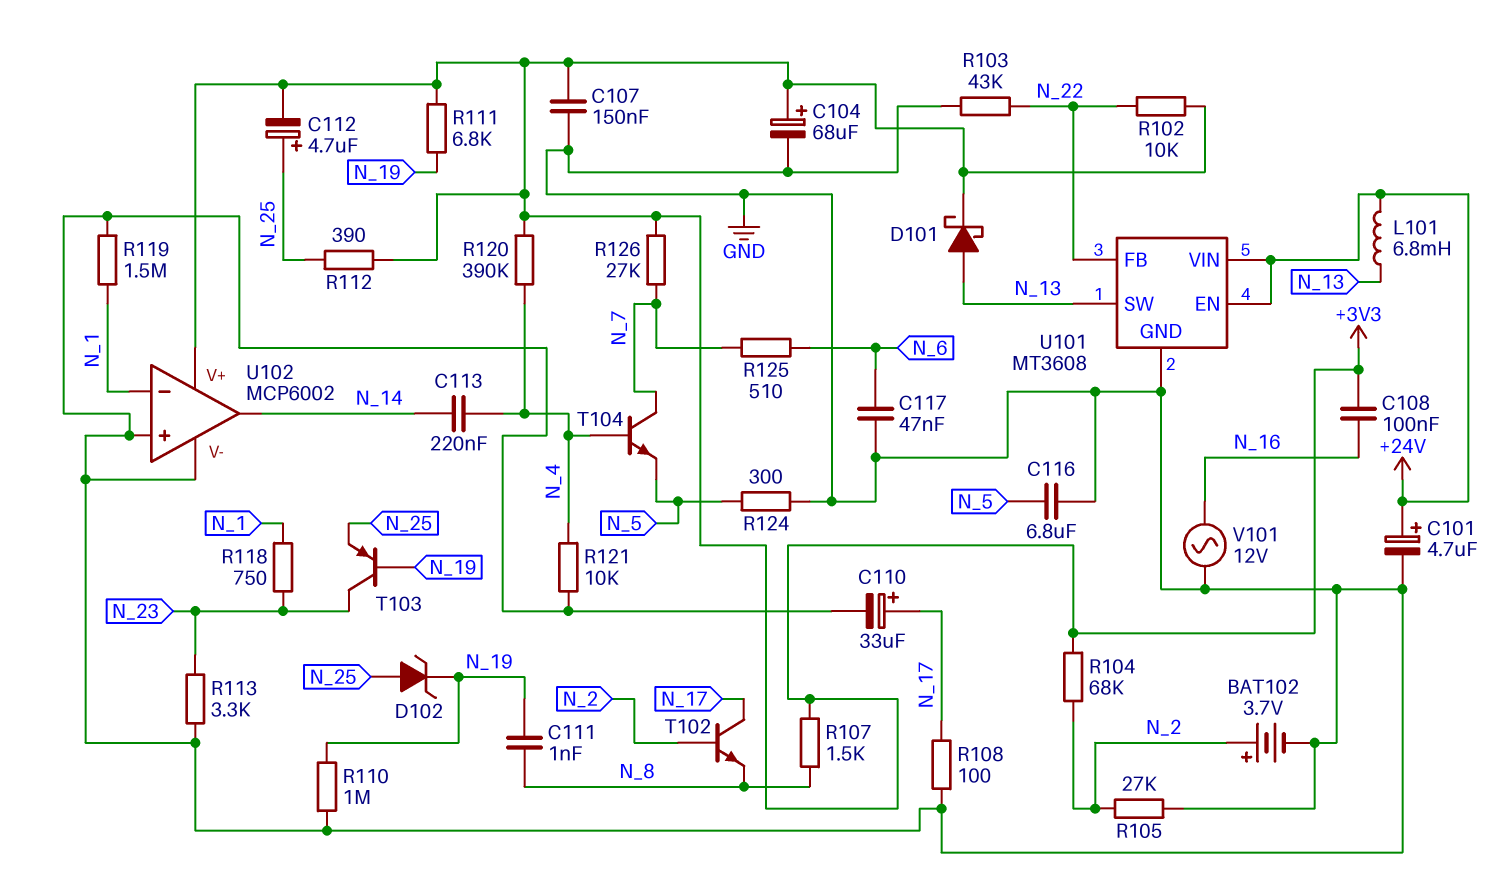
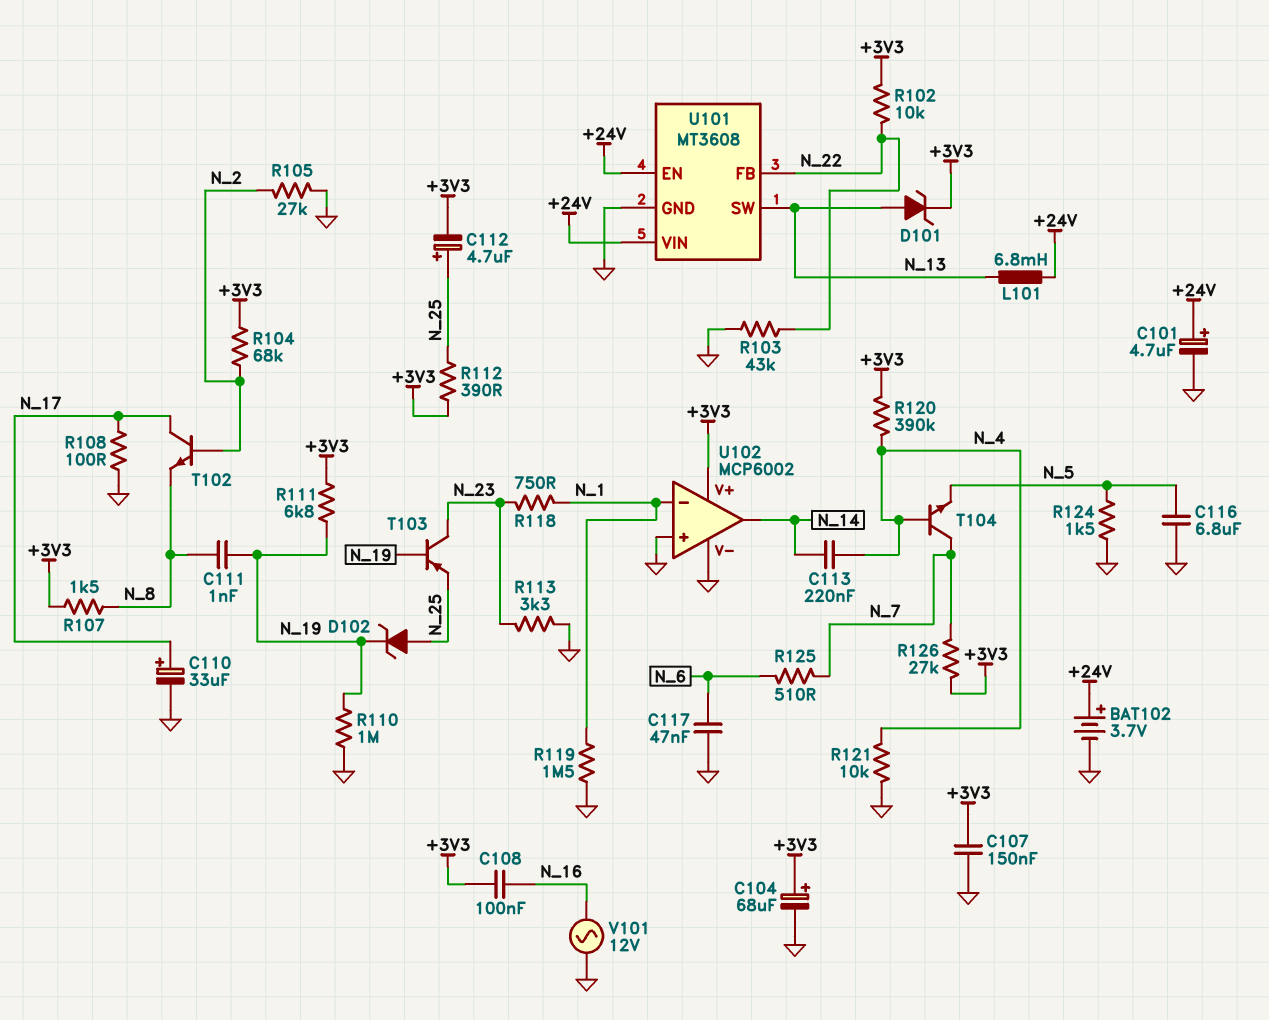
BAT102: 3.7V (plus N_2, minus GND) -> 3.7V (plus +24V, minus GND)
D101: schottky (A N_13, K +3V3) -> zener (A N_13, K +3V3)
R124: 300 (GND, N_5) -> 1.5k (GND, N_5)

